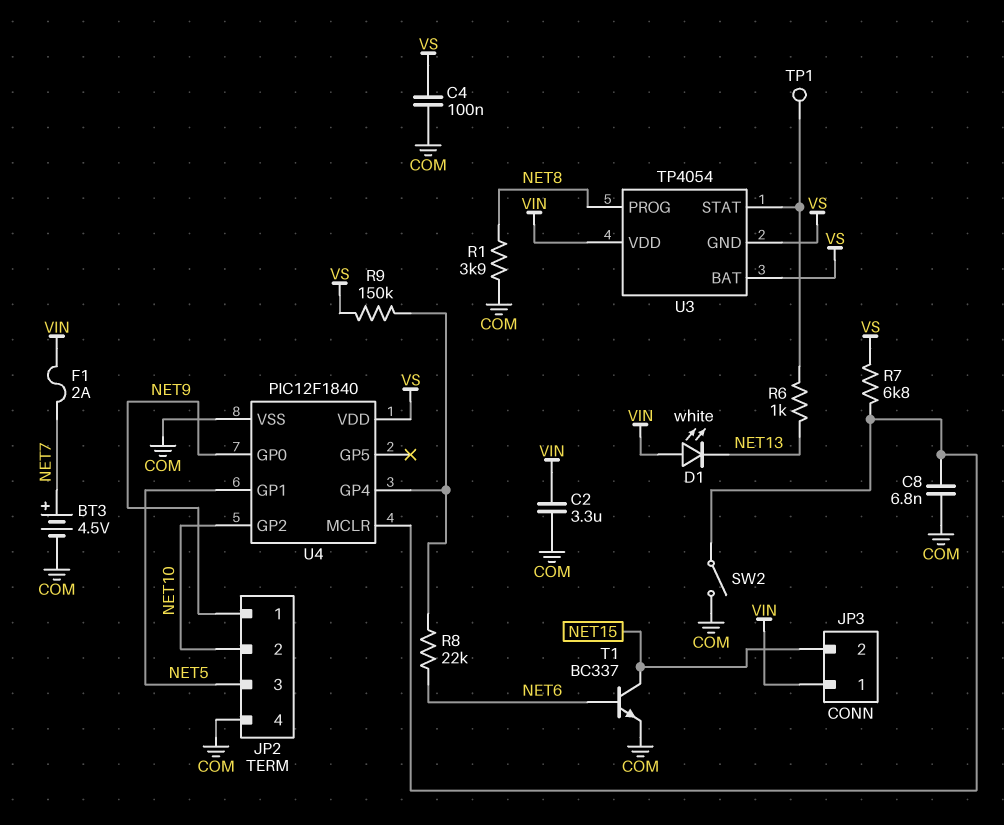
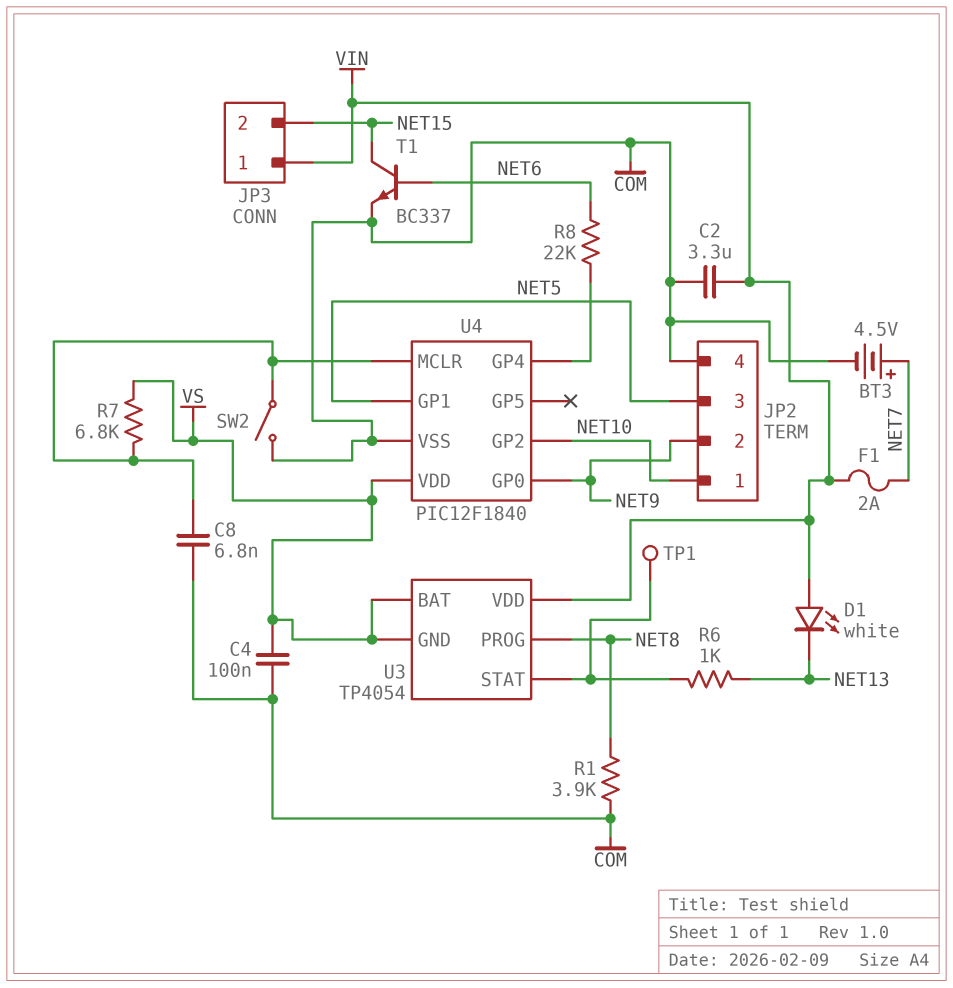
JP2 pin 1: NET9 -> NET10
JP2 pin 2: NET10 -> NET9
R9: 150k (U4/GP4, VS) -> none

